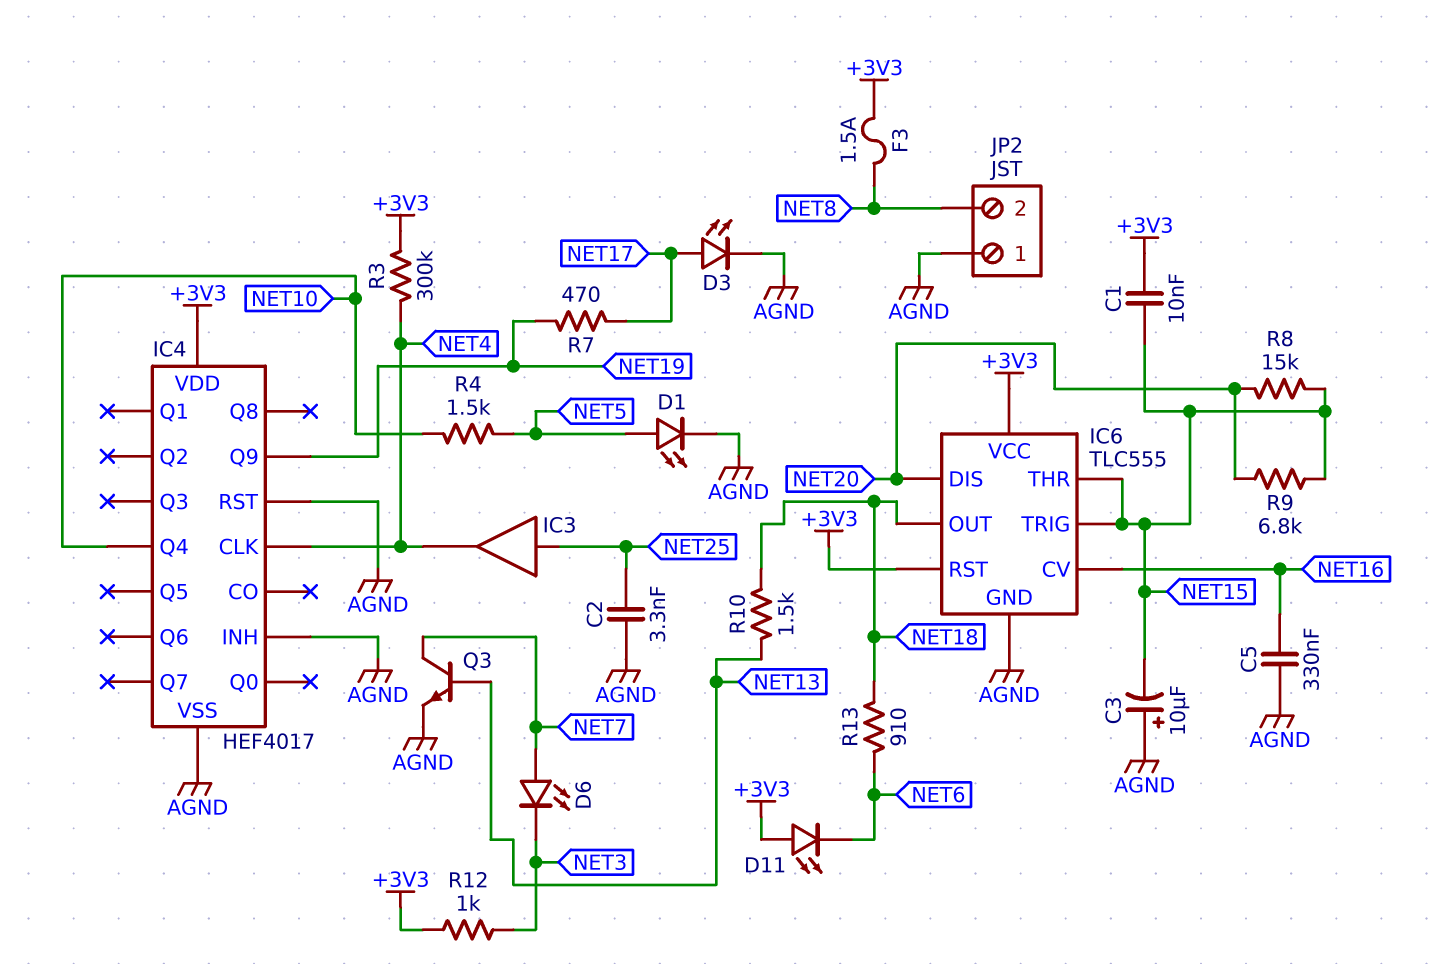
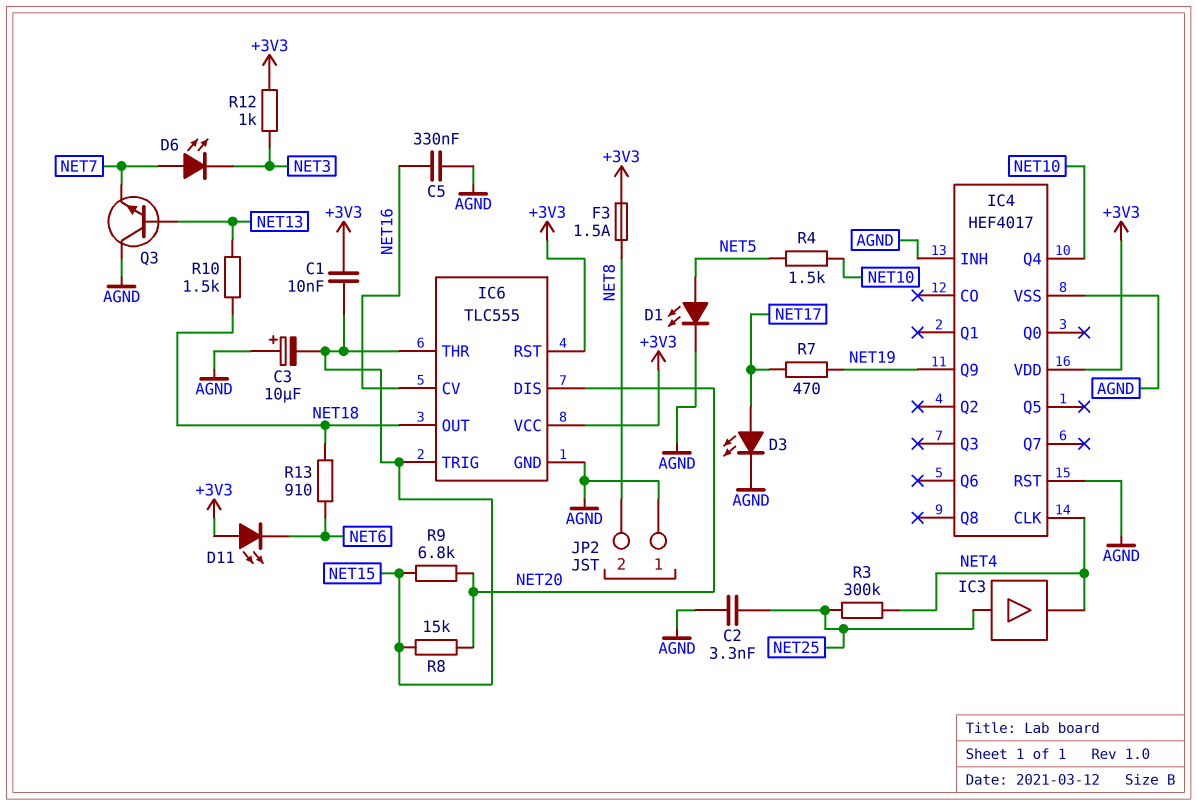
Q3: NPN (B NET13, C NET7, E AGND) -> NPN (B NET13, C AGND, E NET7)
R3: 300k (+3V3, NET4) -> 300k (NET4, NET25)

